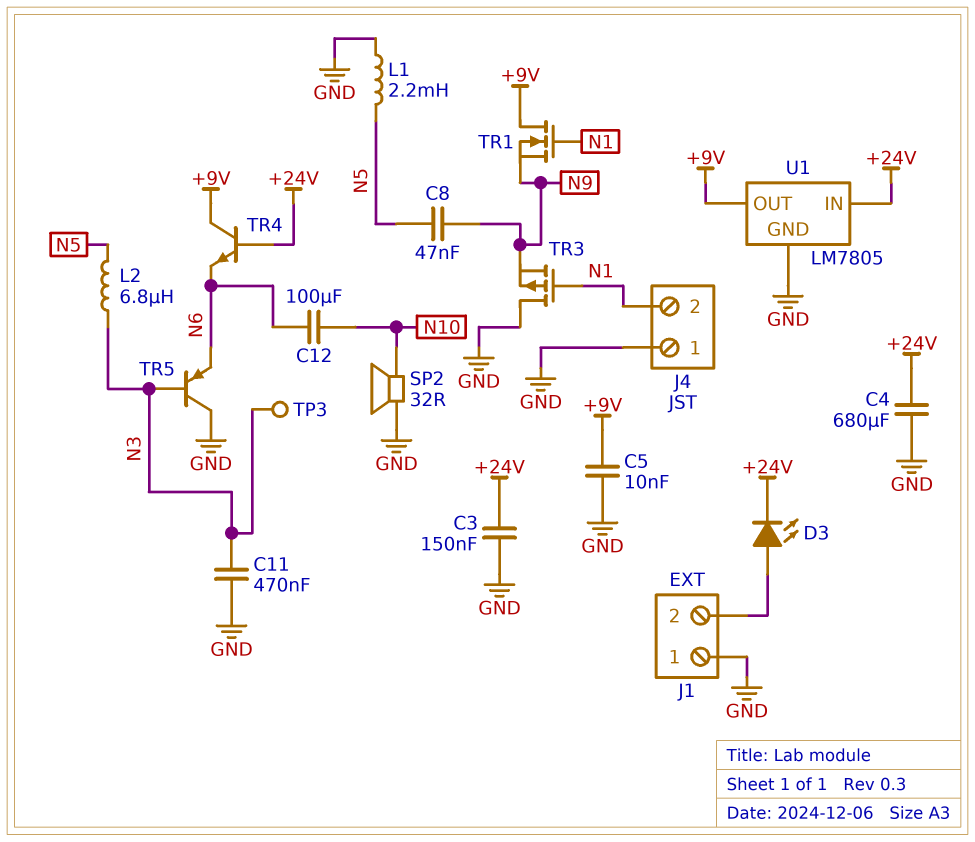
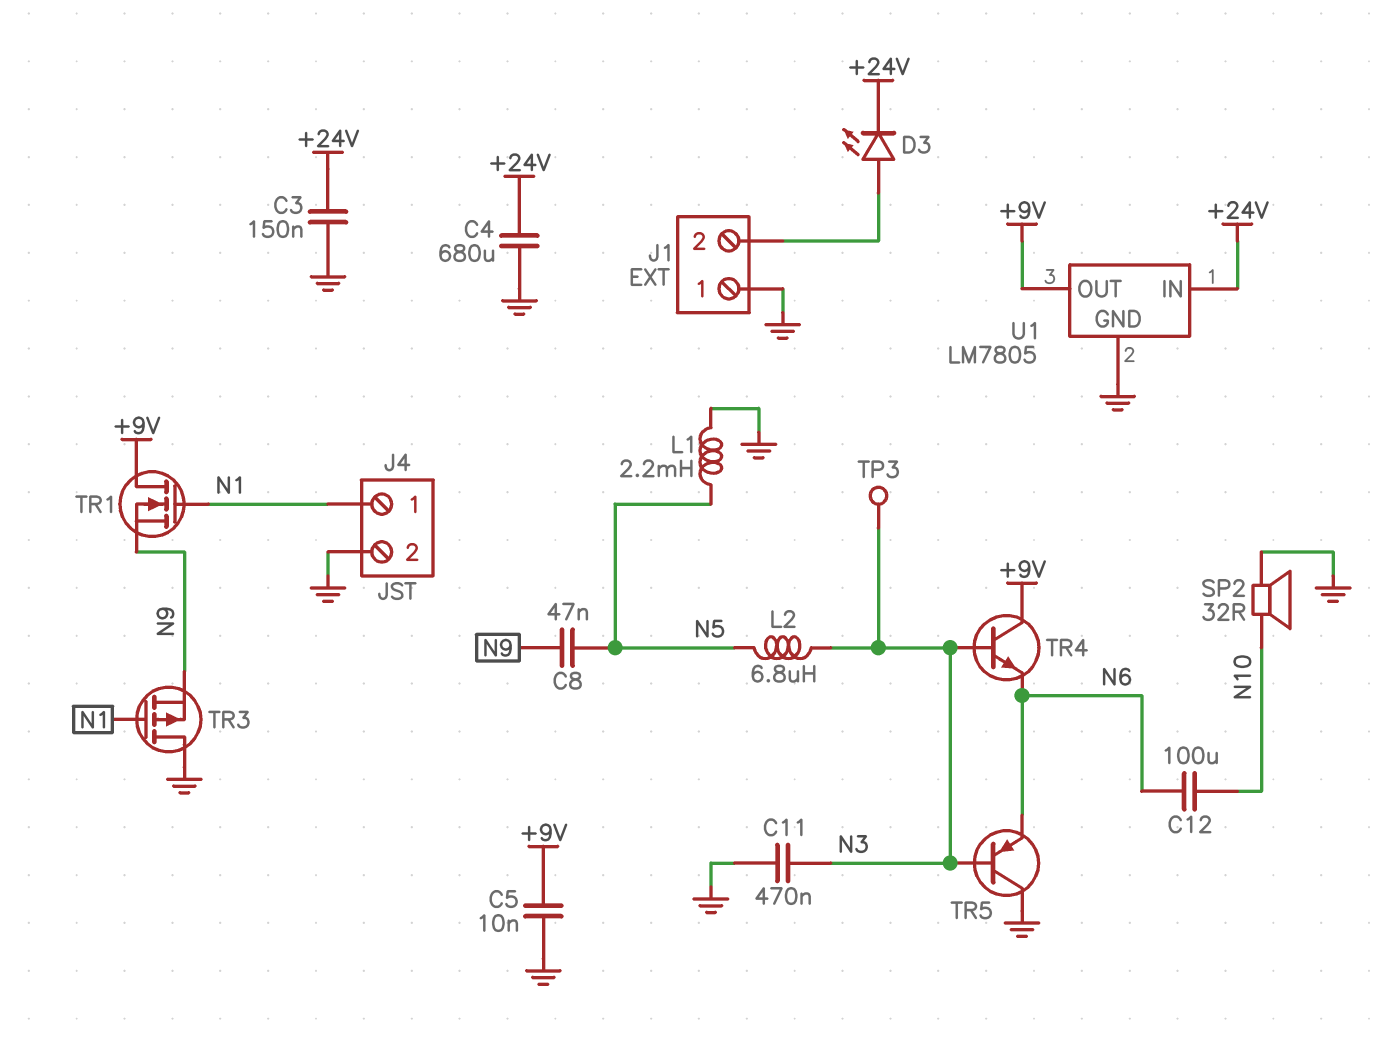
J4 pin 1: GND -> N1
J4 pin 2: N1 -> GND
TR4: NPN (B +24V, C +9V, E N6) -> NPN (B N3, C +9V, E N6)

